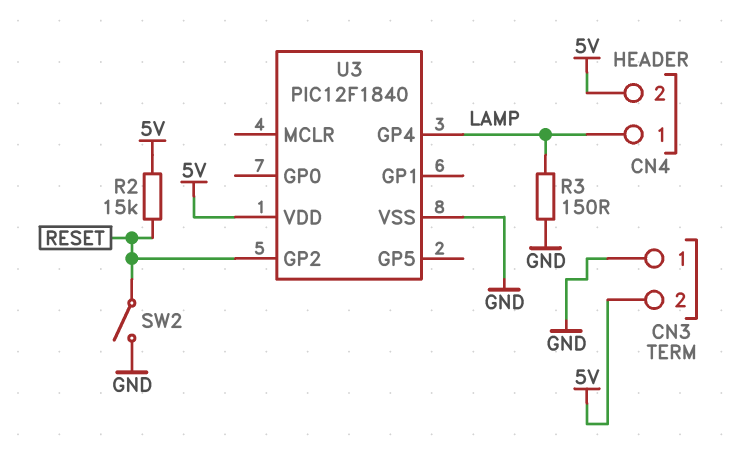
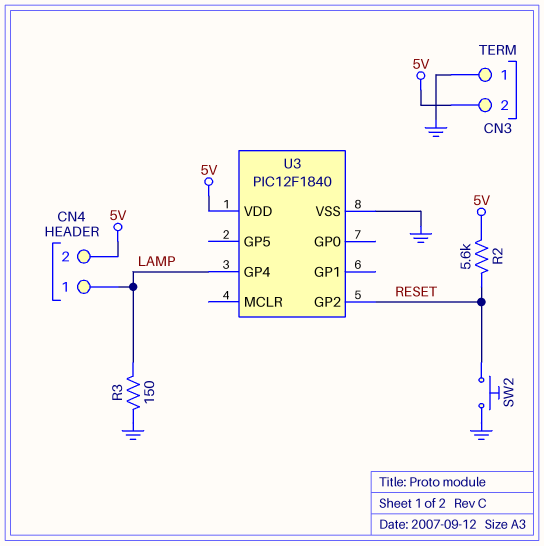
R2: 15k (5V, RESET) -> 5.6k (5V, RESET)
SW2: switch (GND, RESET) -> button (GND, RESET)

